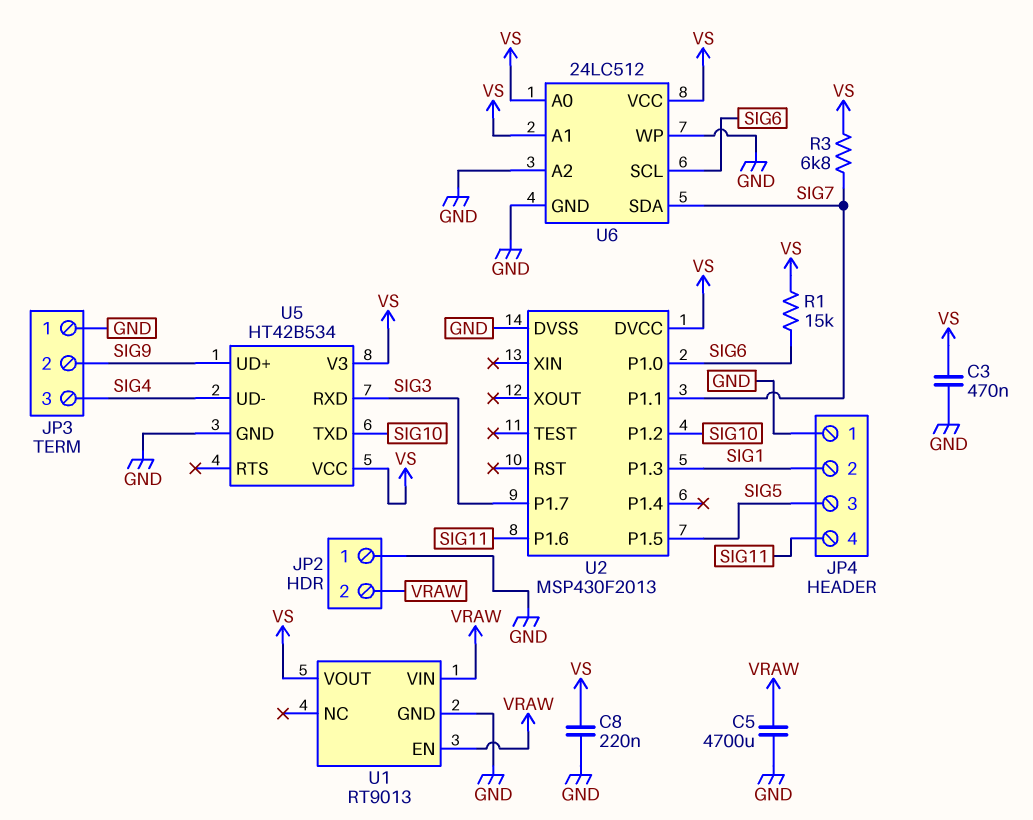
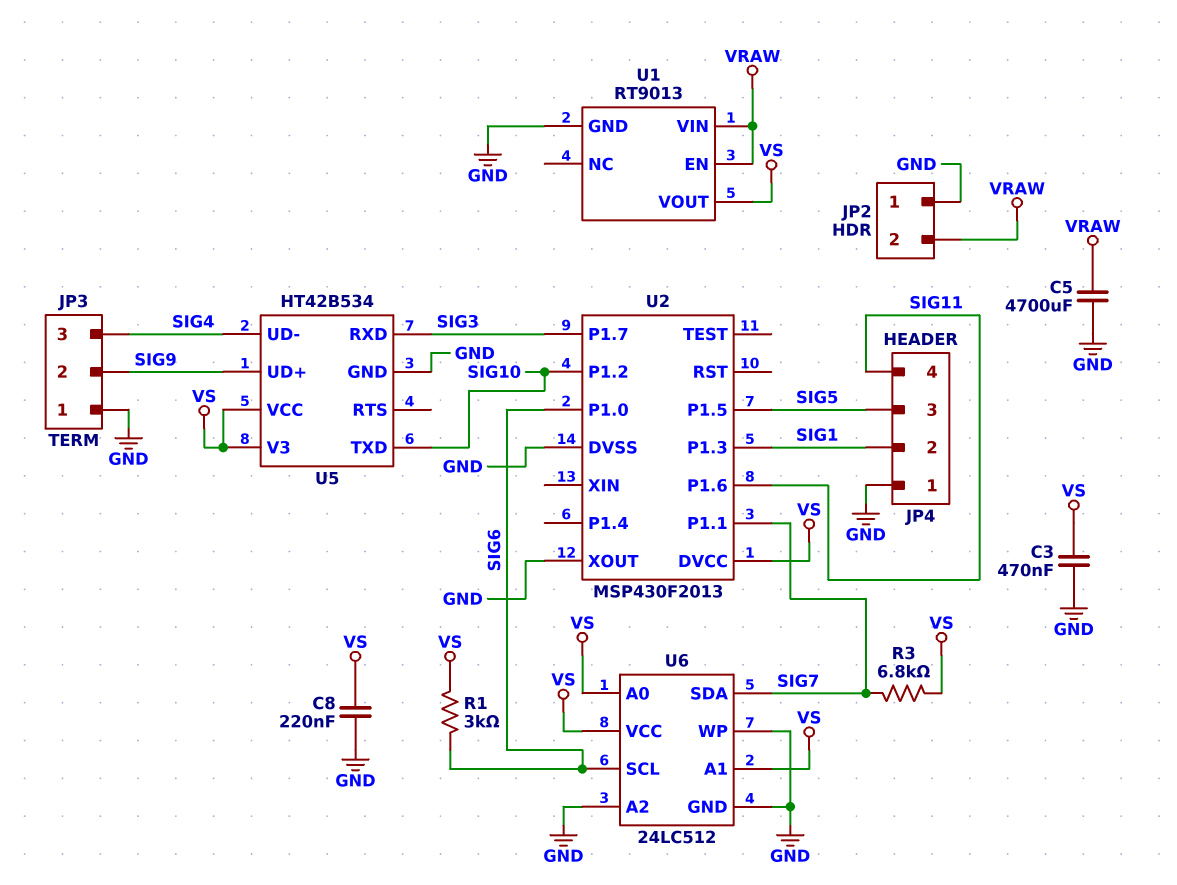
R1: 15k (SIG6, VS) -> 3k (SIG6, VS)
U2 pin XOUT: none -> GND

